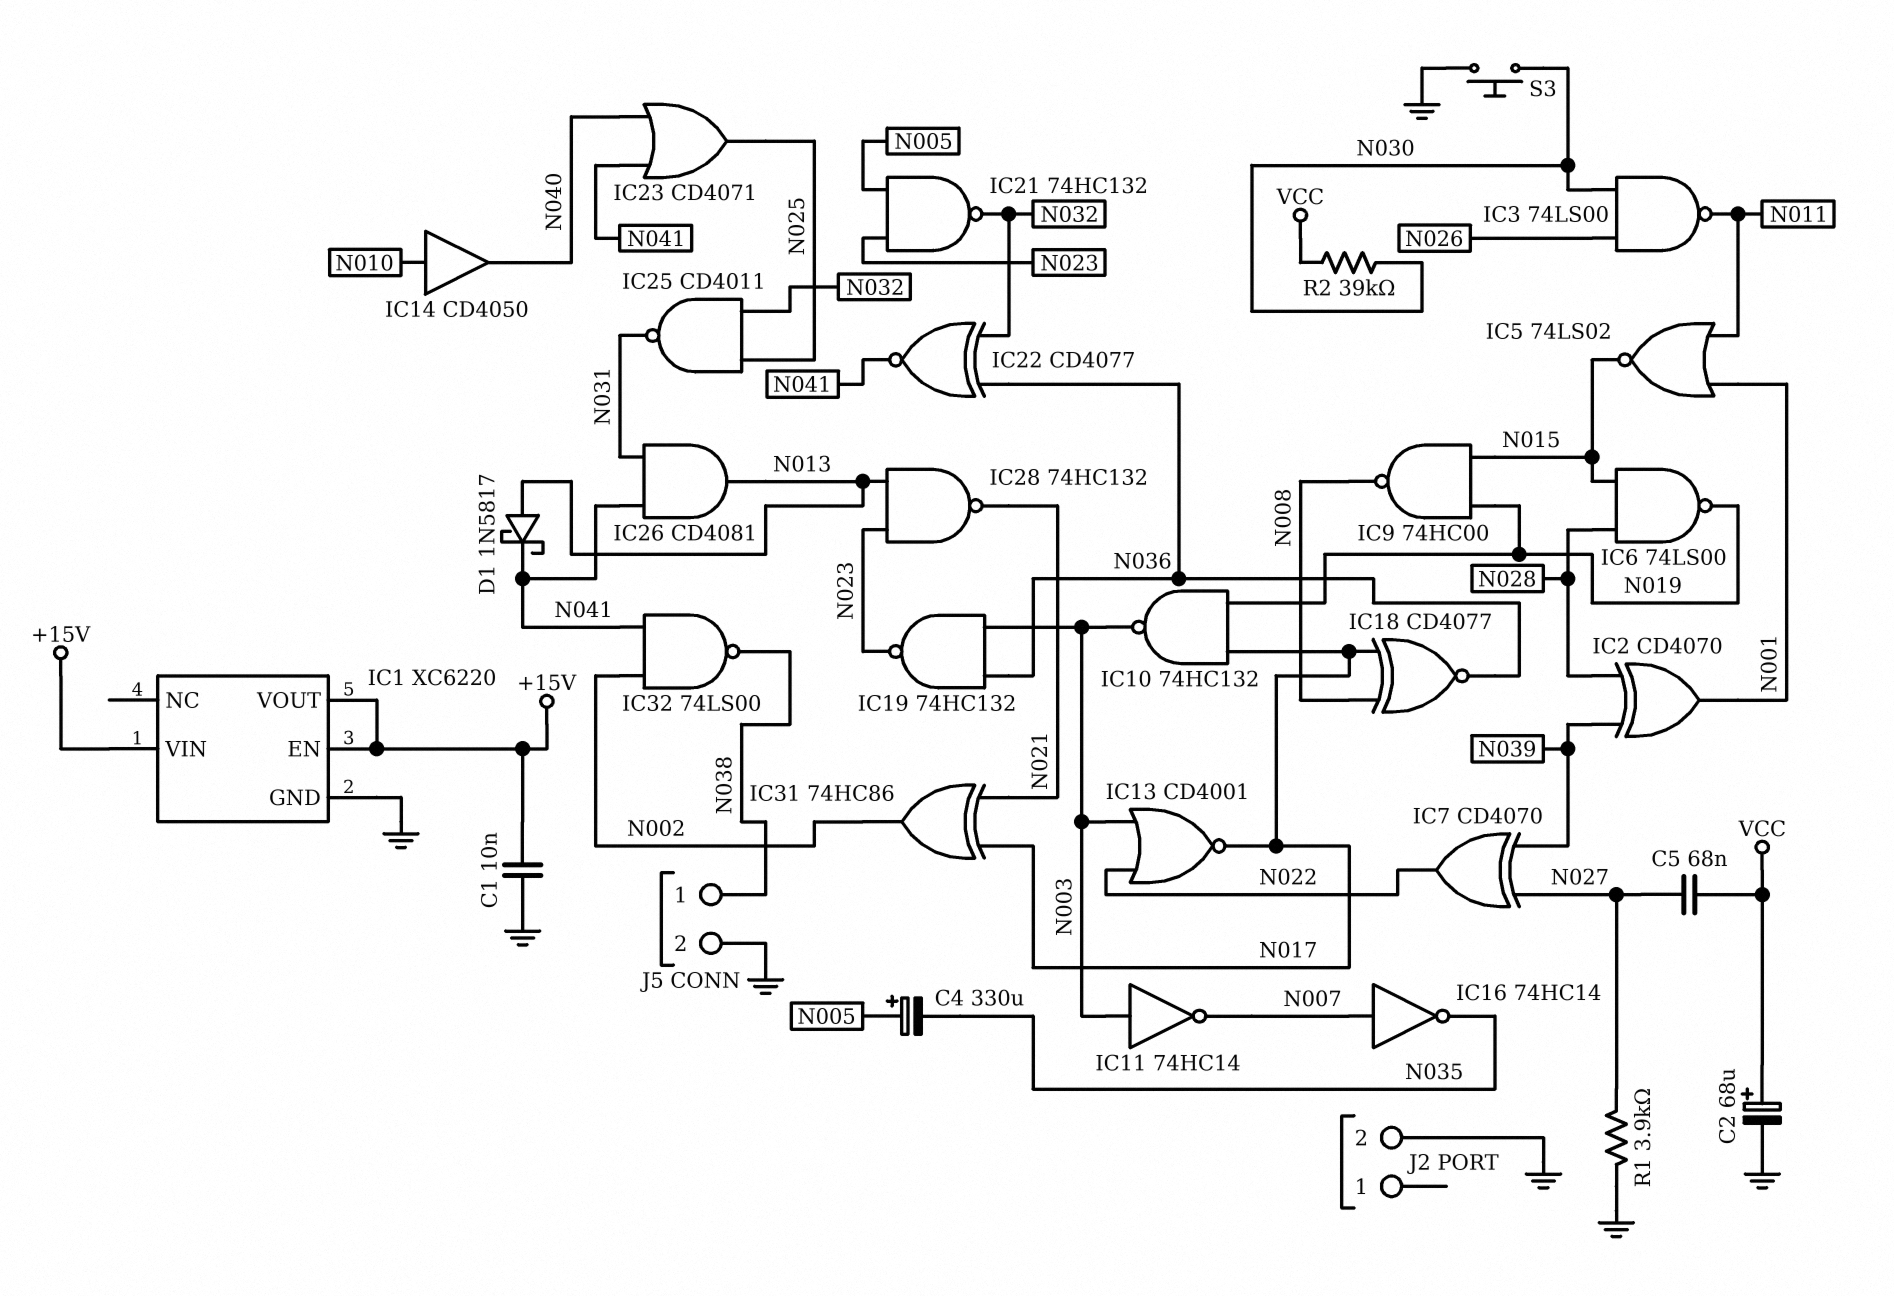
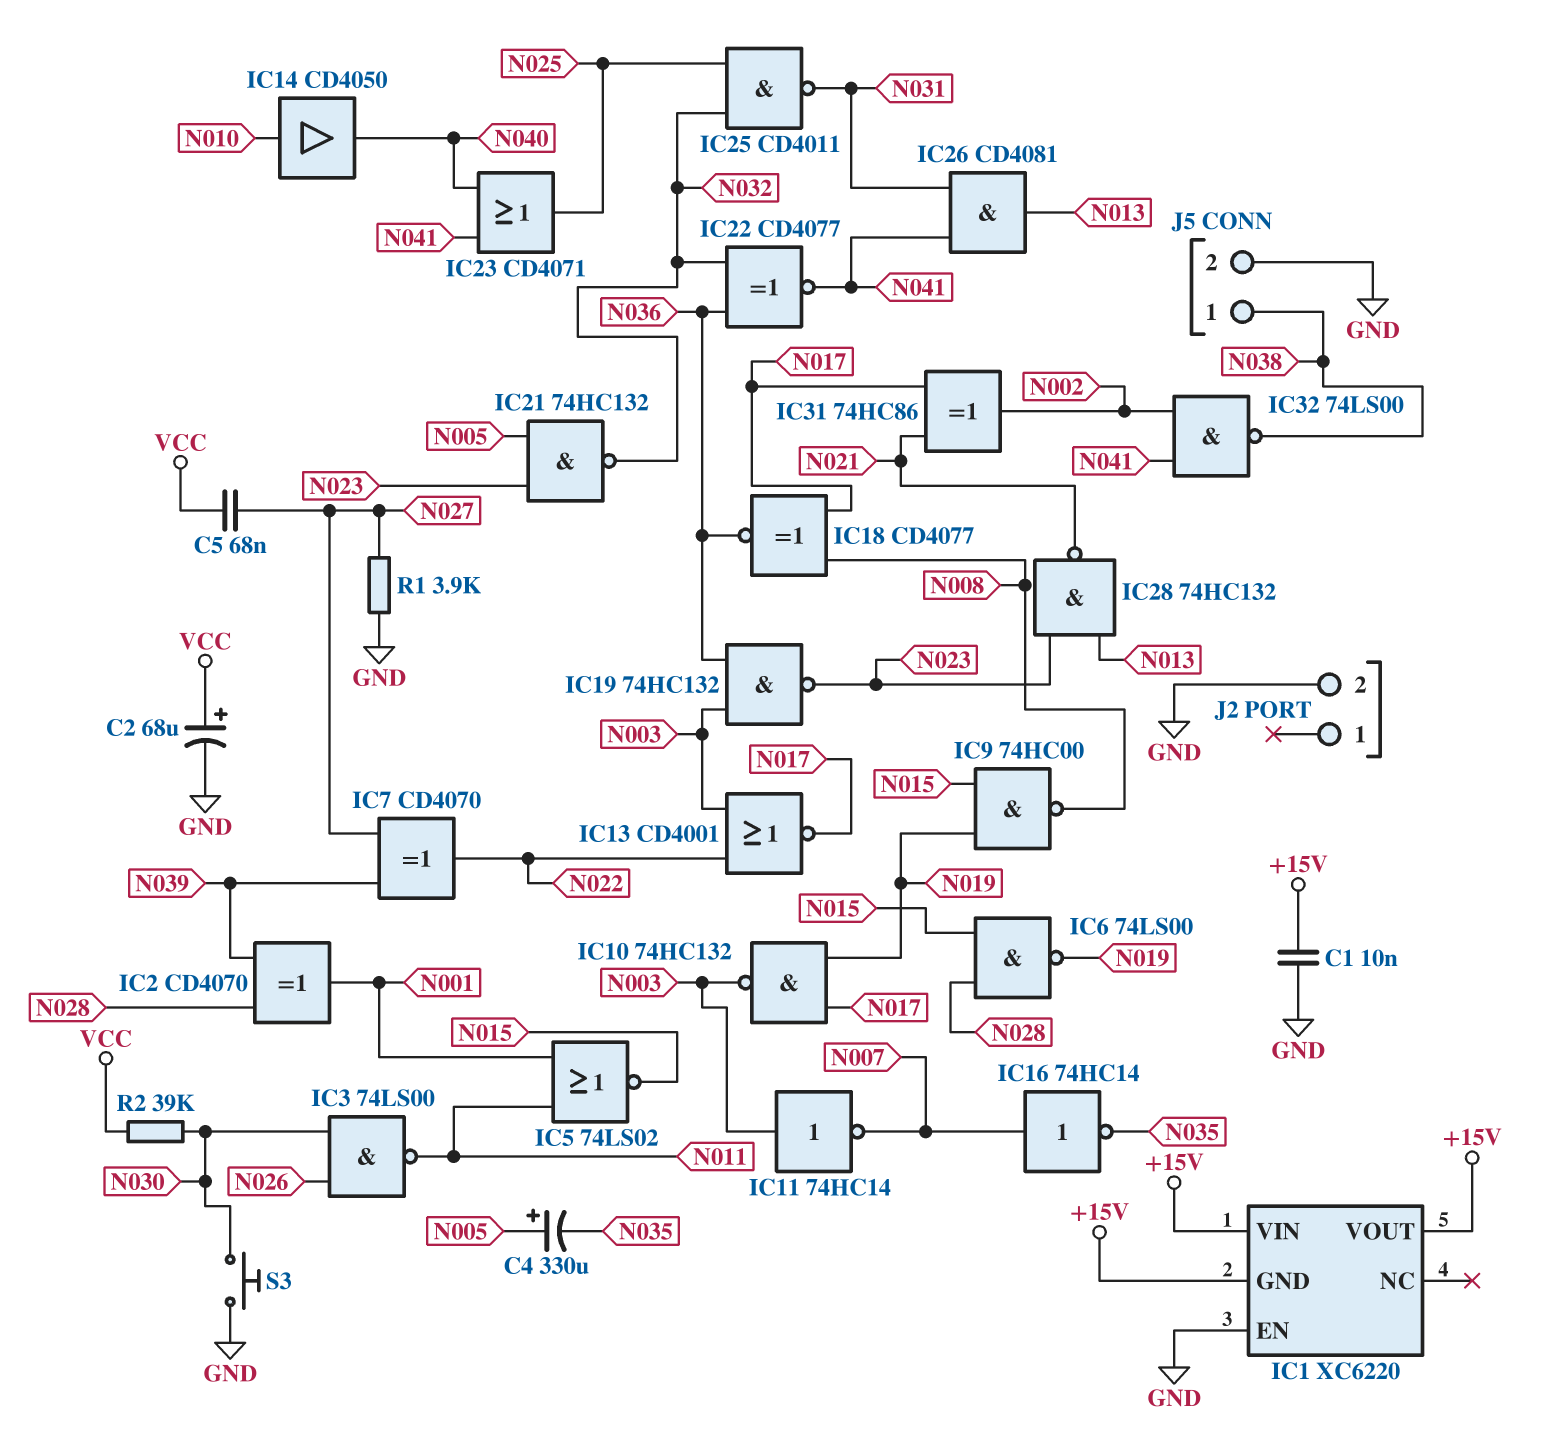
D1: schottky 1N5817 (A N013, K N041) -> none
IC1 pin EN: +15V -> GND
IC1 pin GND: GND -> +15V

